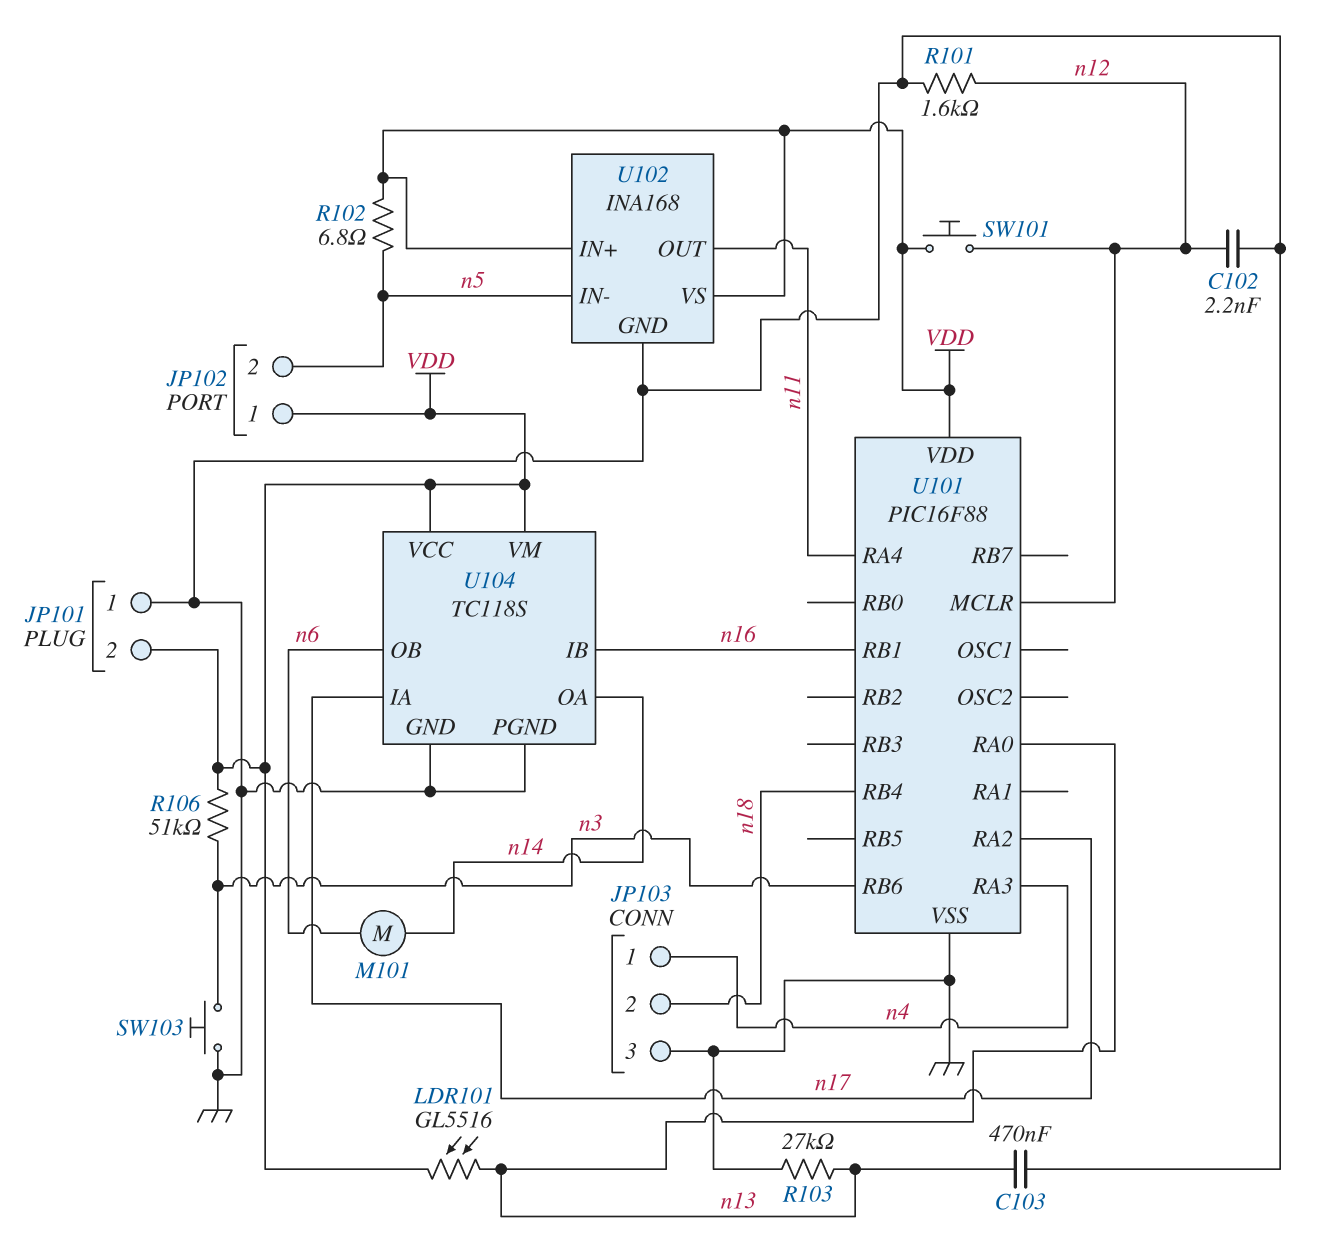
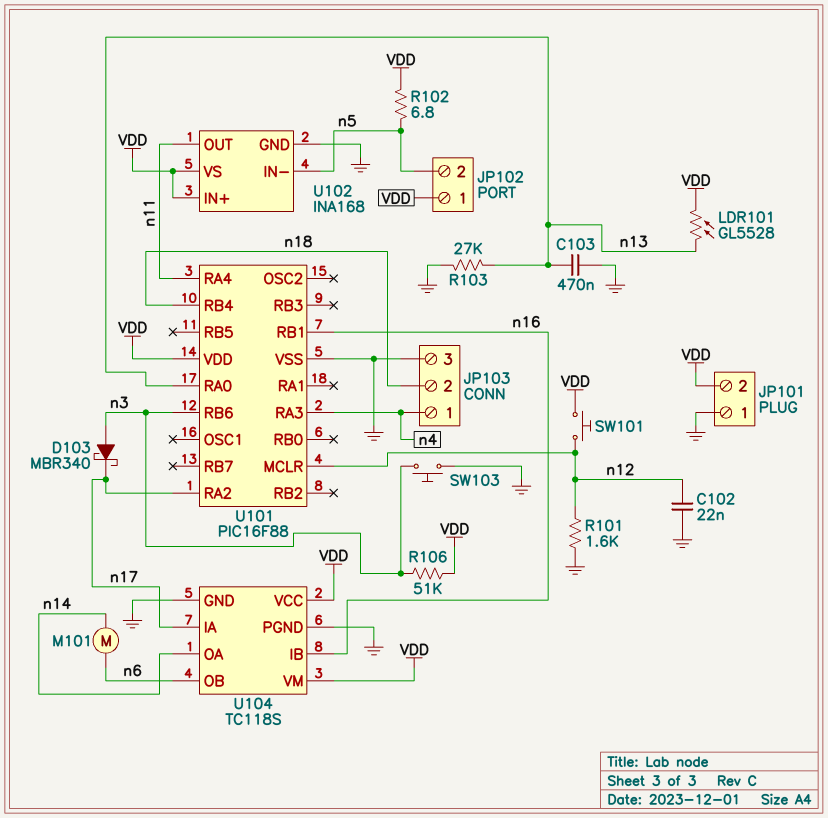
C102: 2.2nF (GND, n12) -> 22nF (GND, n12)
D103: none -> schottky MBR340 (A n3, K n17)
LDR101: GL5516 (VDD, n13) -> GL5528 (VDD, n13)

